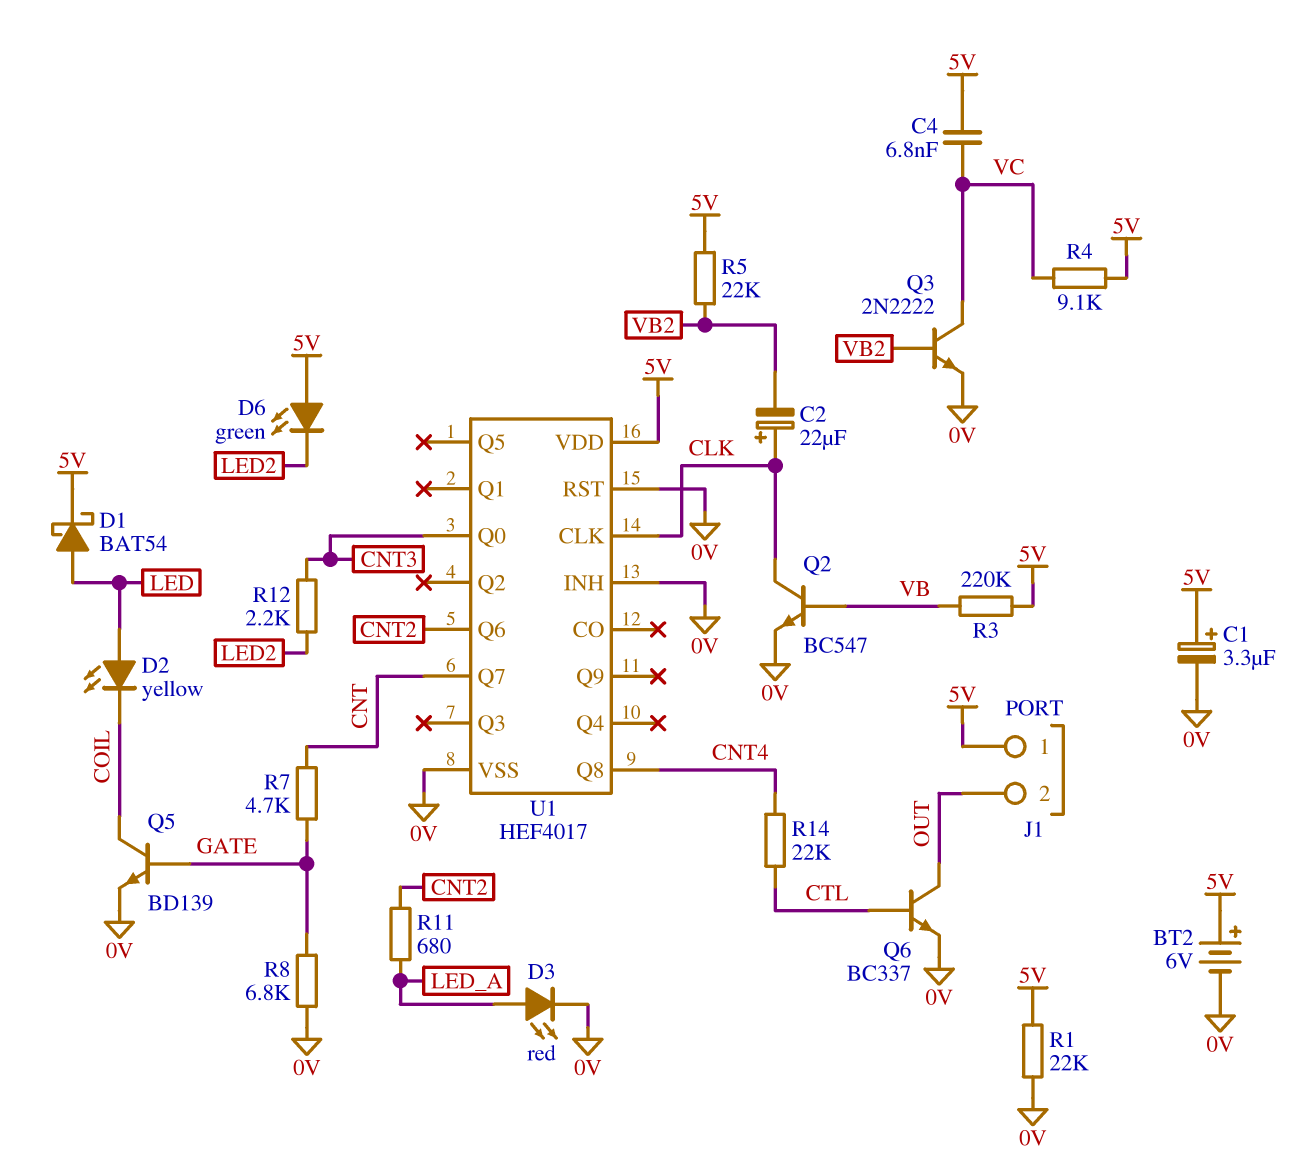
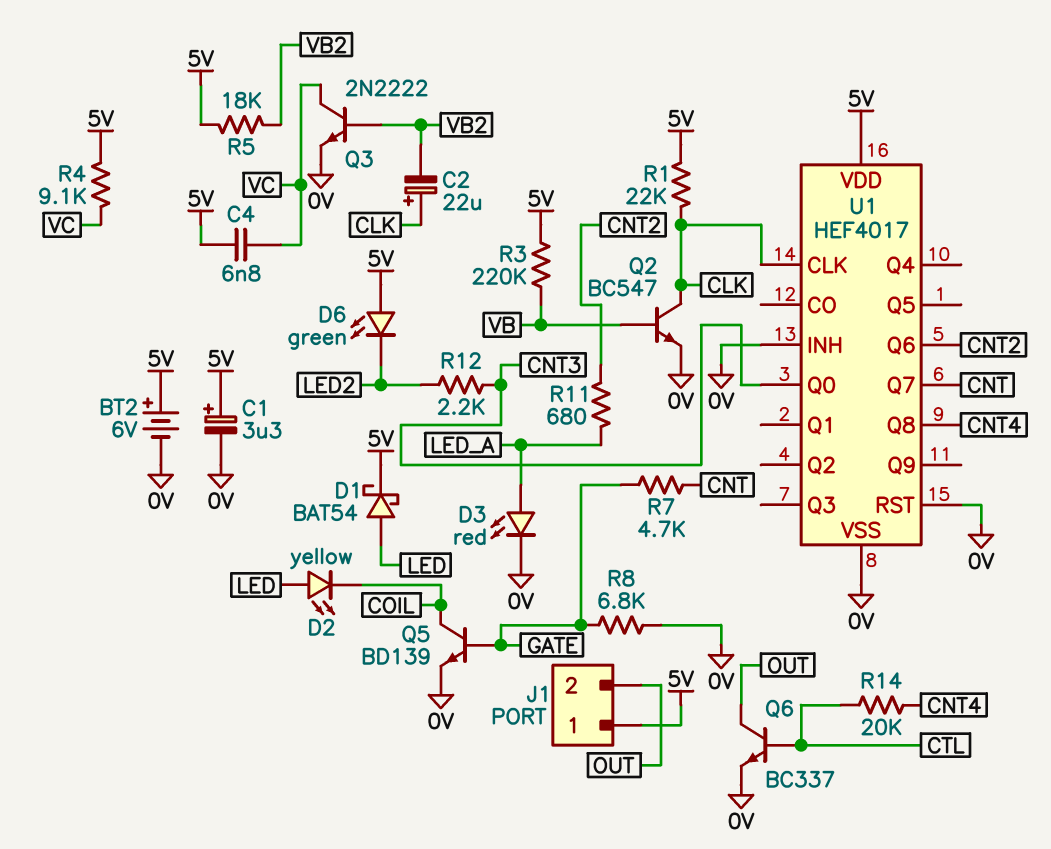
R1: 22k (0V, 5V) -> 22k (5V, CLK)
R5: 22k (5V, VB2) -> 18k (5V, VB2)
R14: 22k (CNT4, CTL) -> 20k (CNT4, CTL)

